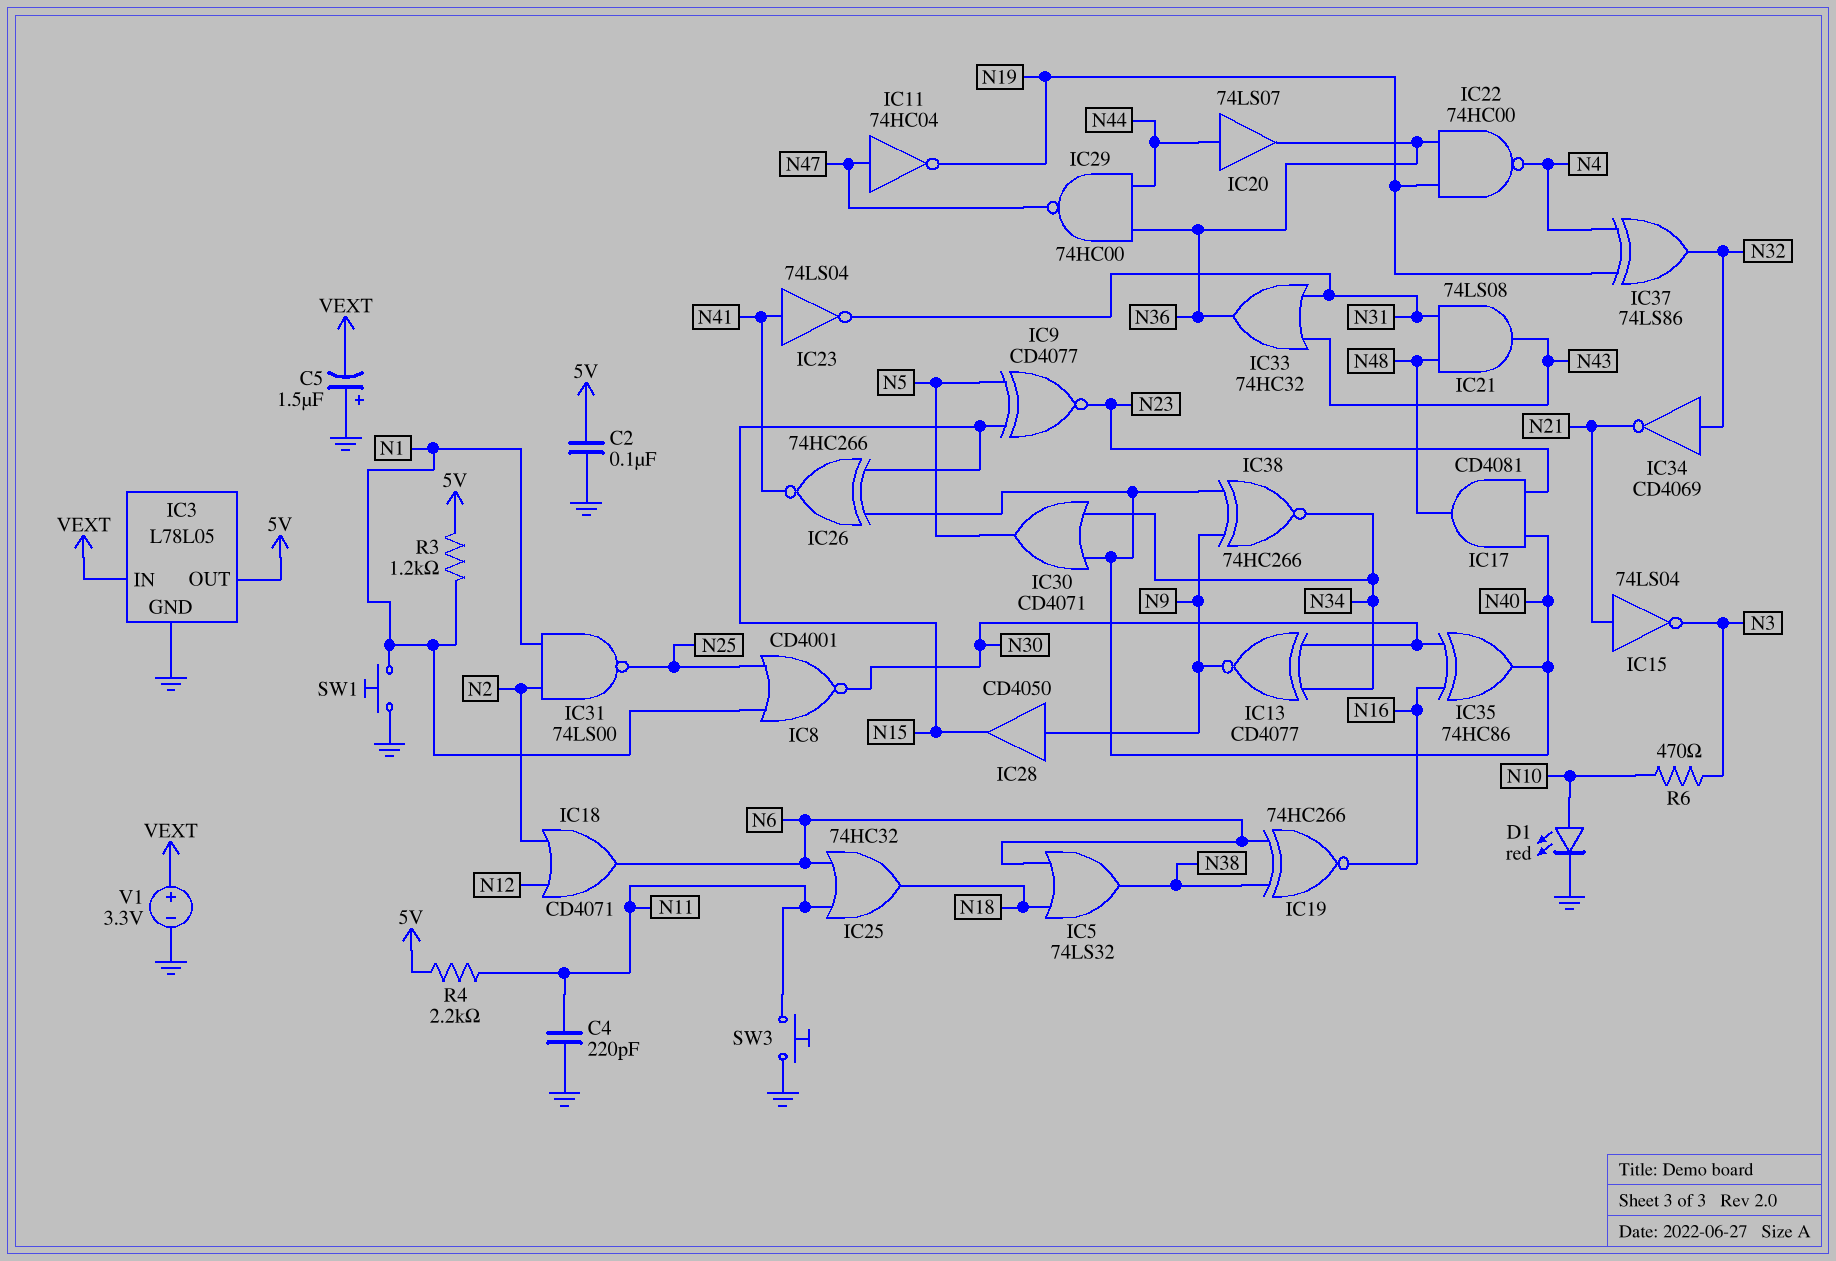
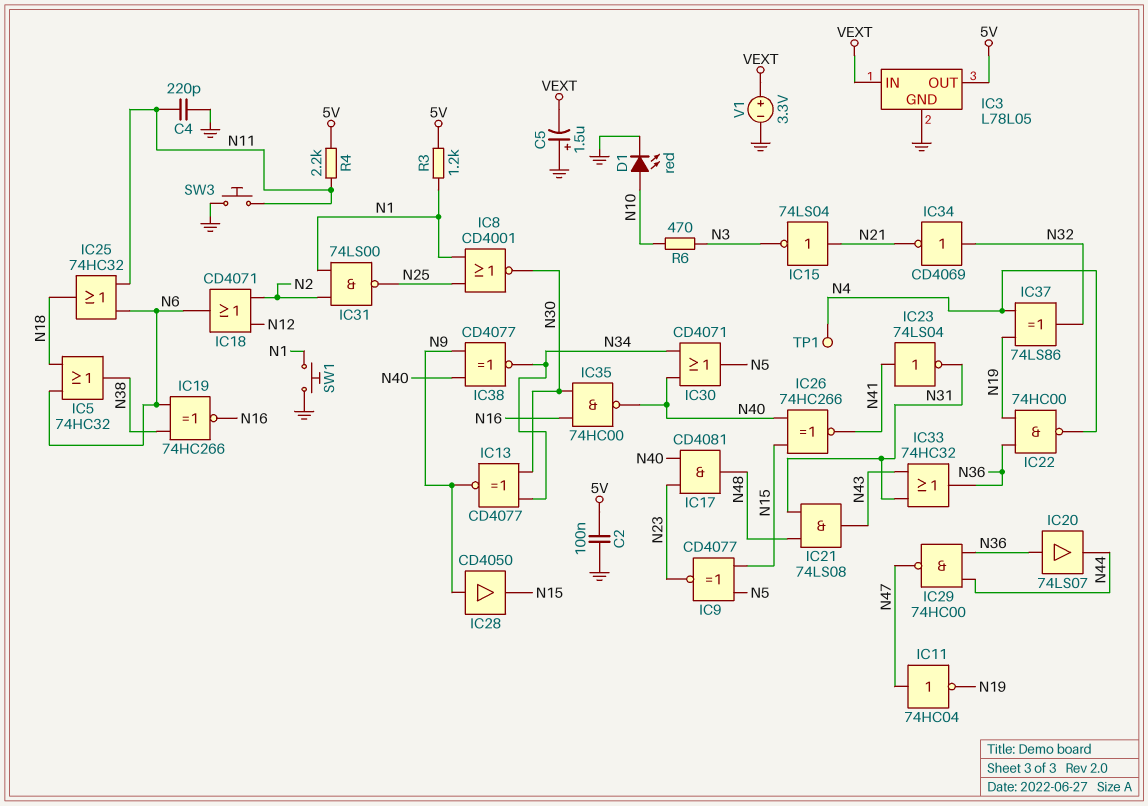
IC5: OR 74LS32 (in N6, in N18, out N38) -> OR 74HC32 (in N6, in N18, out N38)
IC20: buffer 74LS07 (in N44, out N36) -> buffer 74LS07 (in N36, out N44)
IC35: XOR 74HC86 (in N16, in N30, out N40) -> NAND 74HC00 (in N16, in N30, out N40)
IC38: XNOR 74HC266 (in N9, in N40, out N34) -> XNOR CD4077 (in N9, in N40, out N34)
TP1: none -> test point (N4)

